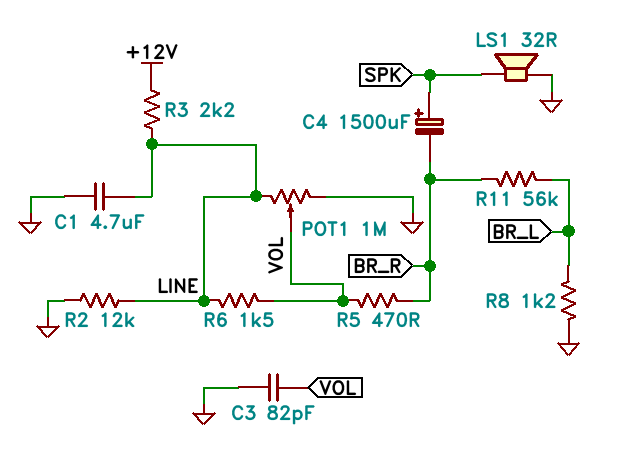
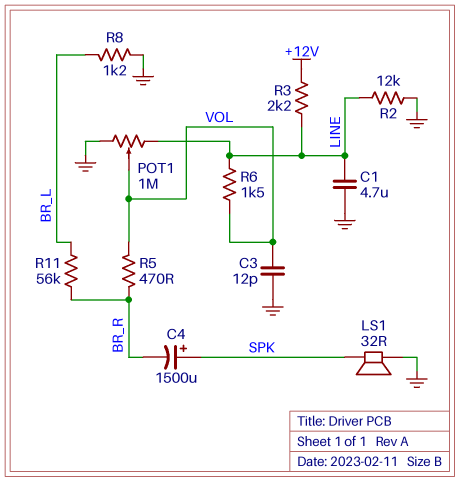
C3: 82pF (GND, VOL) -> 12pF (GND, VOL)

